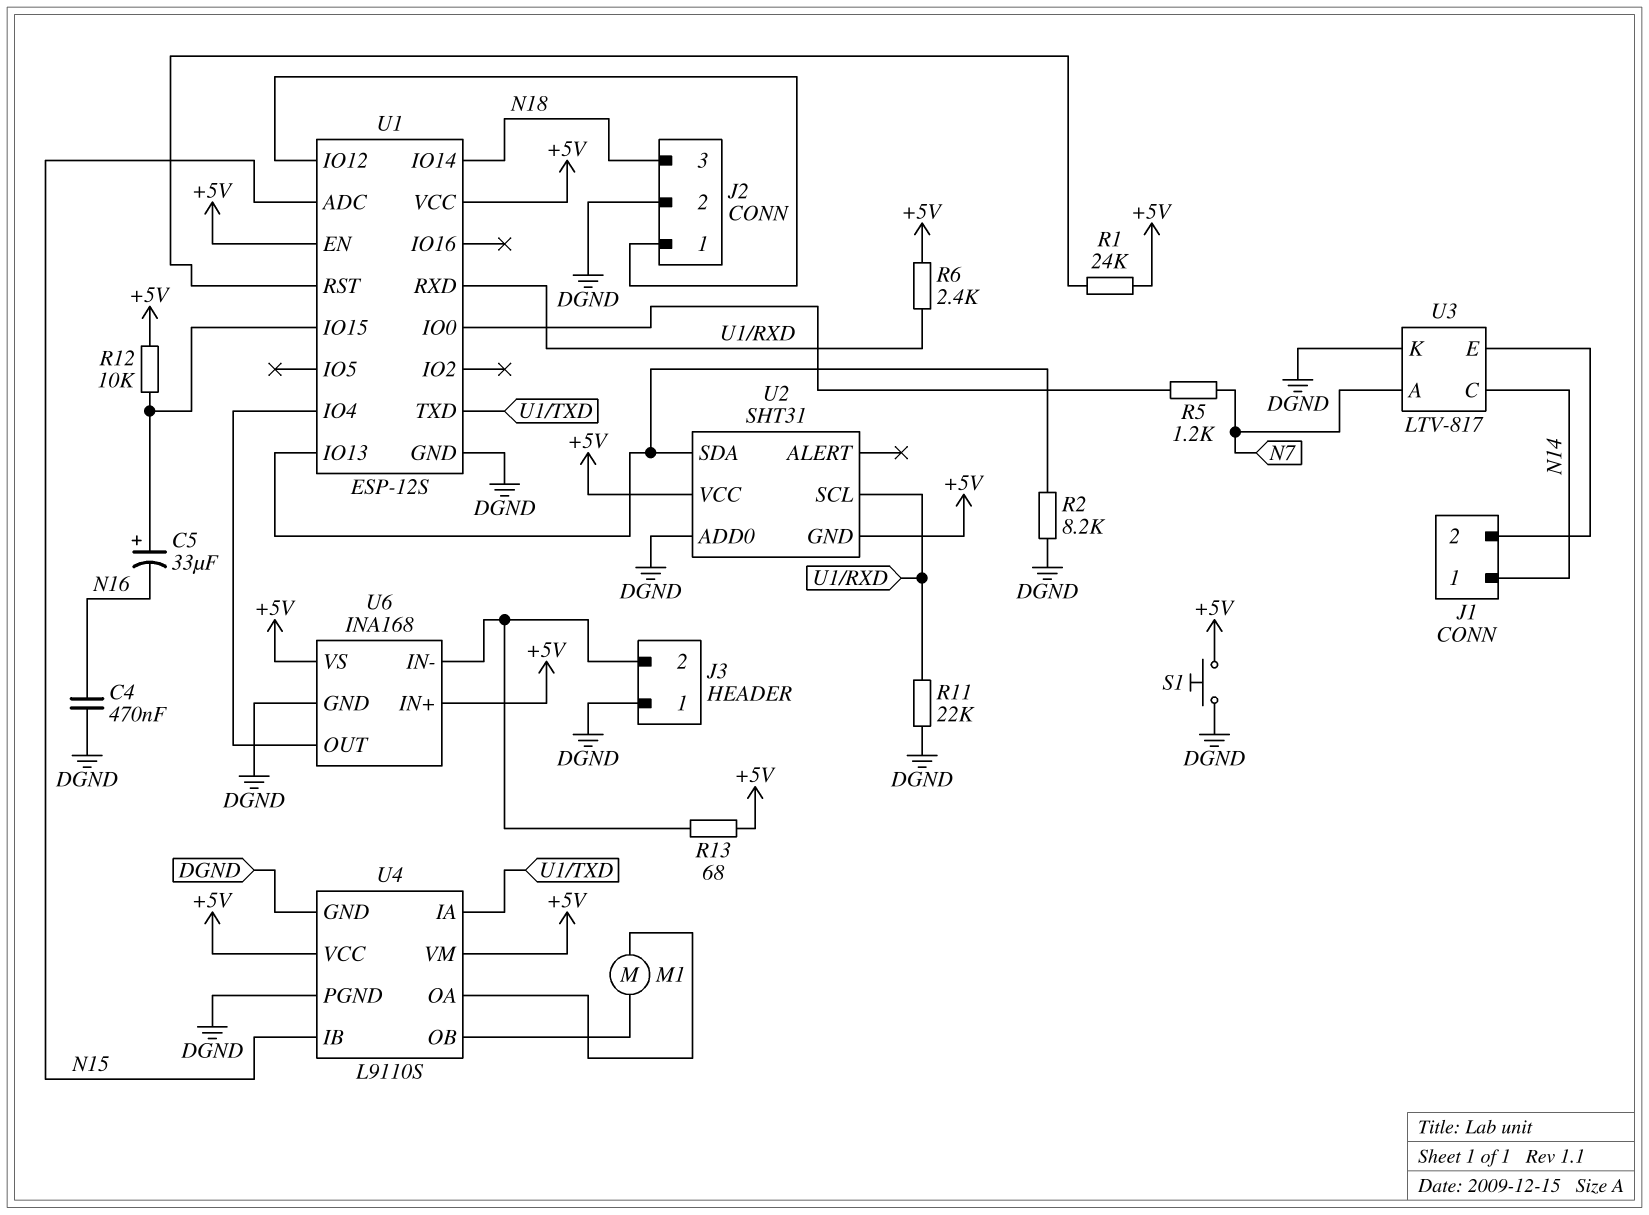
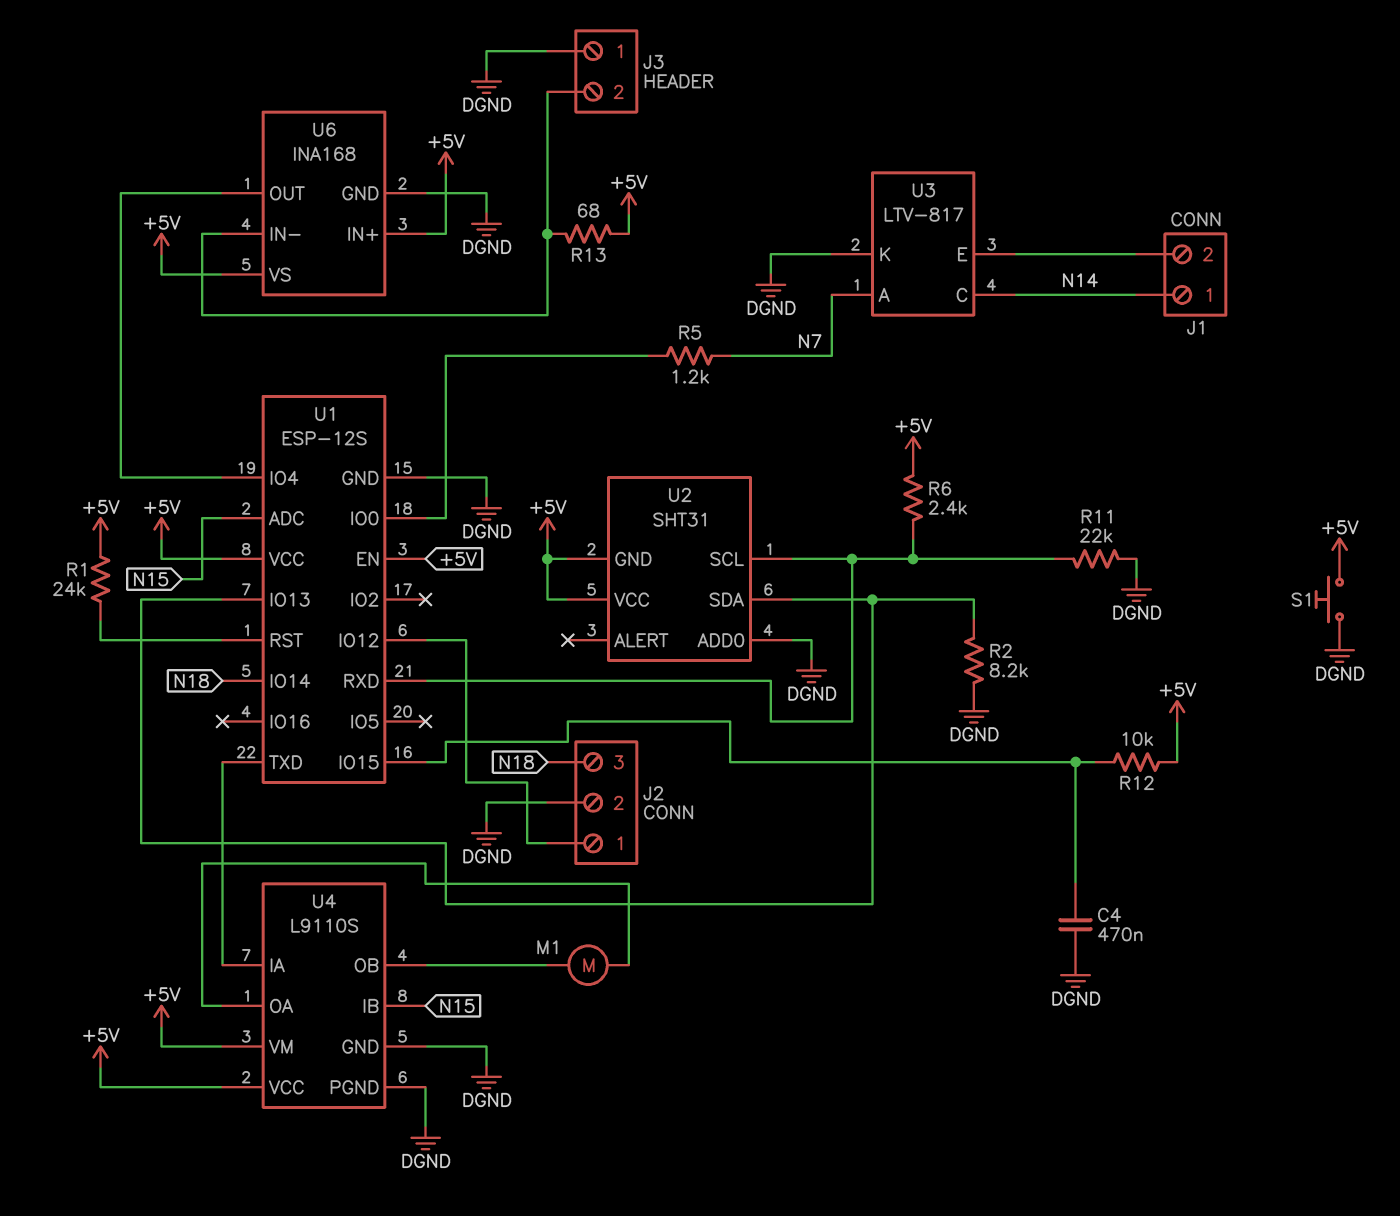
C4: 470nF (DGND, N16) -> 470nF (DGND, U1/IO15)
C5: 33uF (plus U1/IO15, minus N16) -> none

